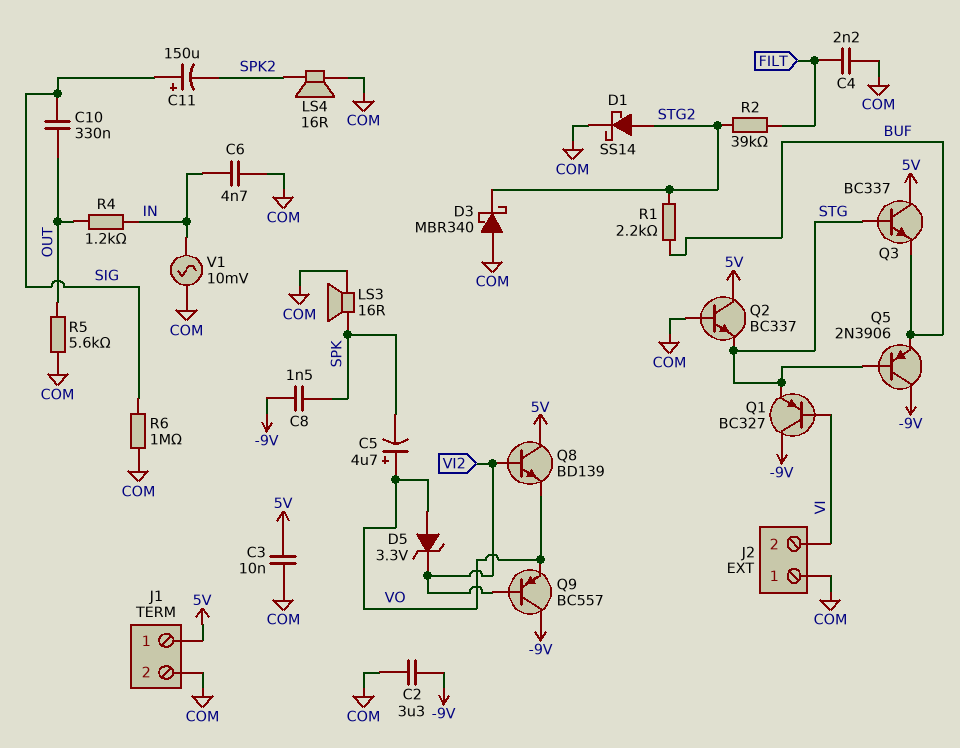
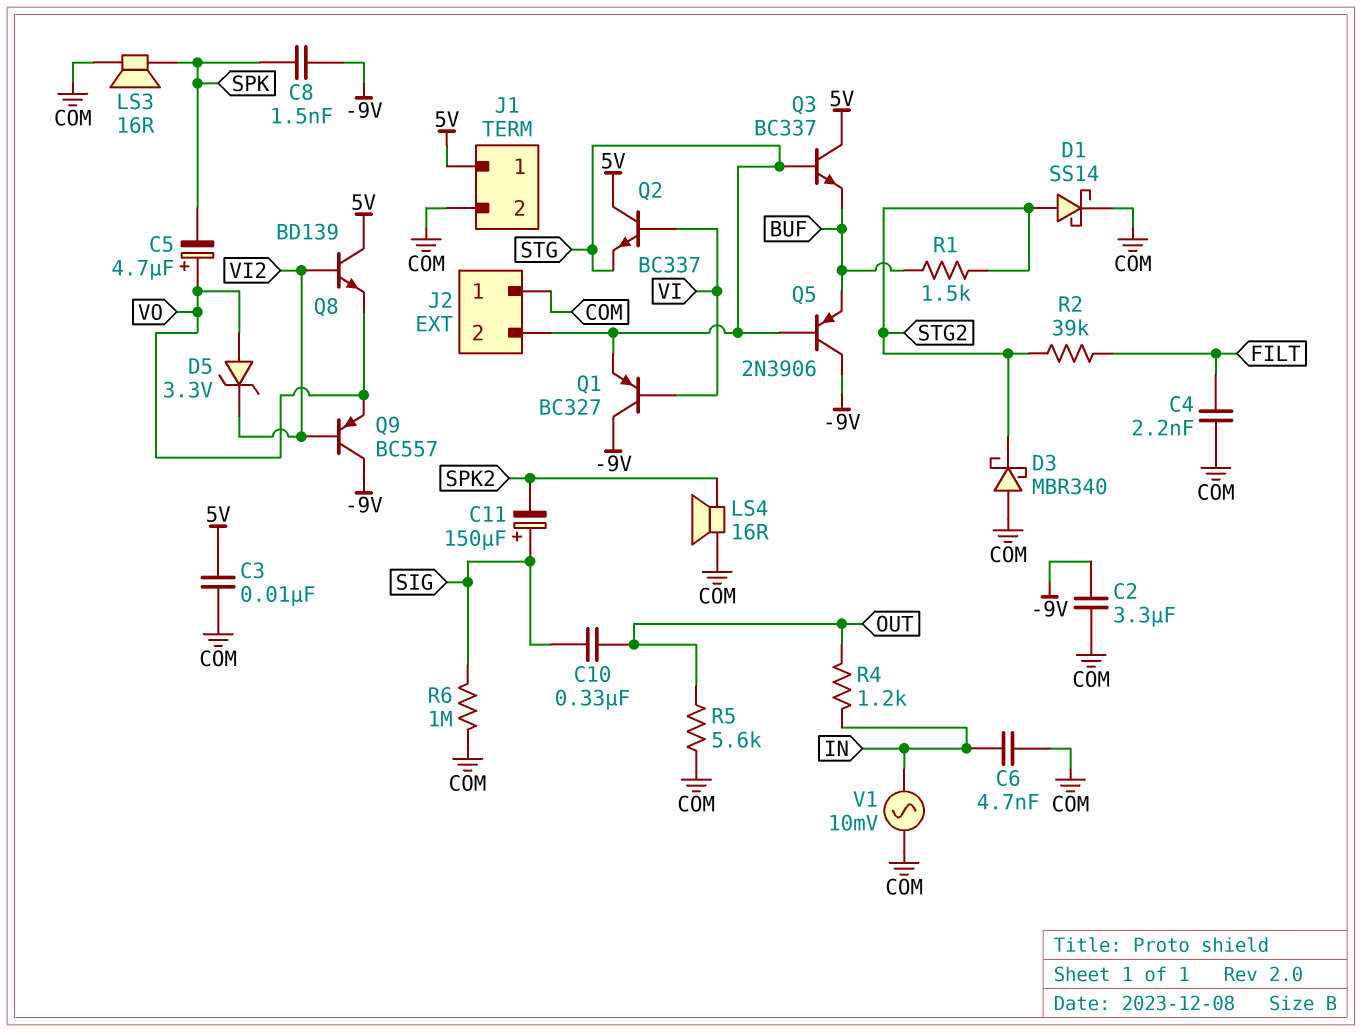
J2 pin 2: VI -> STG
Q2: NPN BC337 (B COM, C 5V, E STG) -> NPN BC337 (B VI, C 5V, E STG)
R1: 2.2k (BUF, STG2) -> 1.5k (BUF, STG2)

